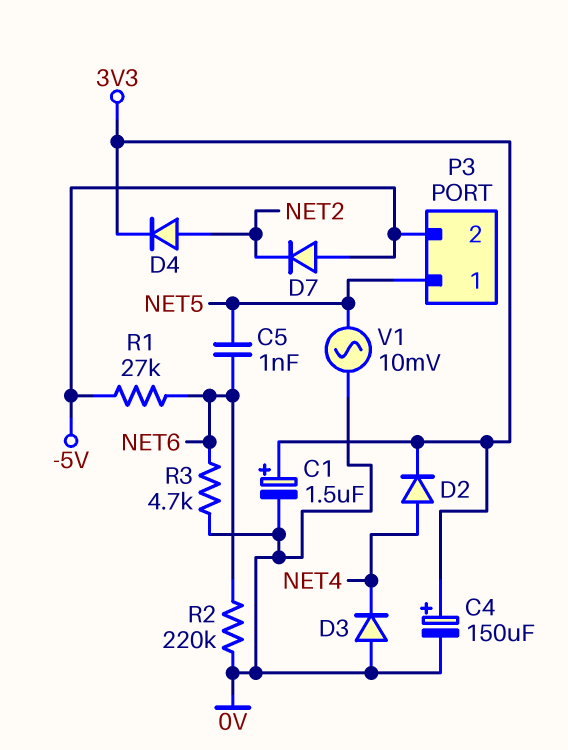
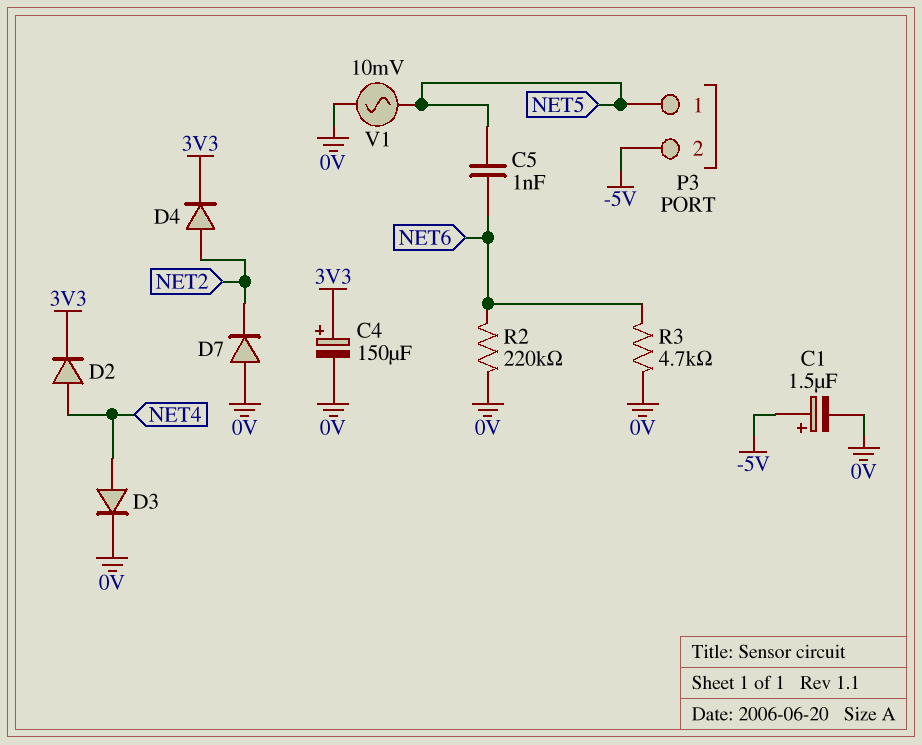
C1: 1.5uF (plus 3V3, minus 0V) -> 1.5uF (plus -5V, minus 0V)
D3: diode (A 0V, K NET4) -> diode (A NET4, K 0V)
D7: diode (A -5V, K NET2) -> diode (A 0V, K NET2)
R1: 27k (-5V, NET6) -> none

